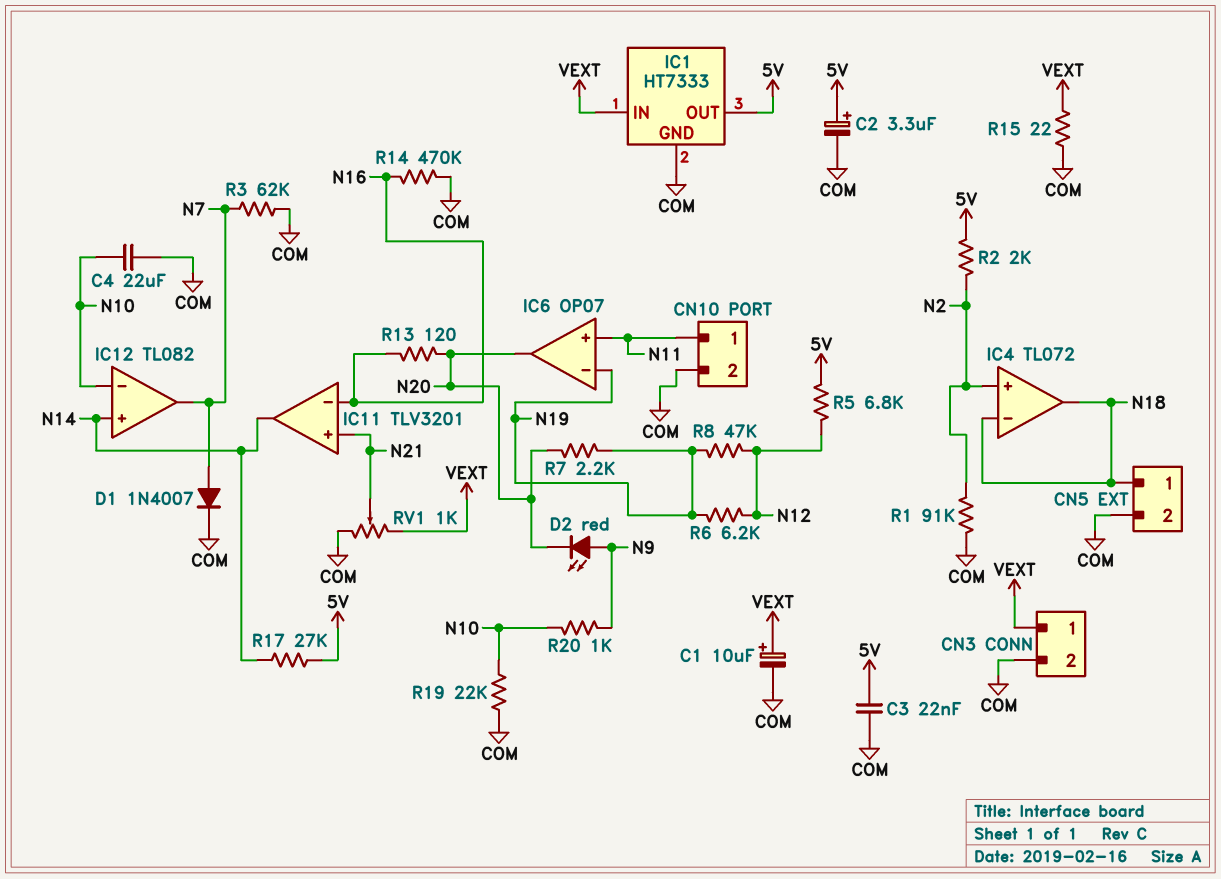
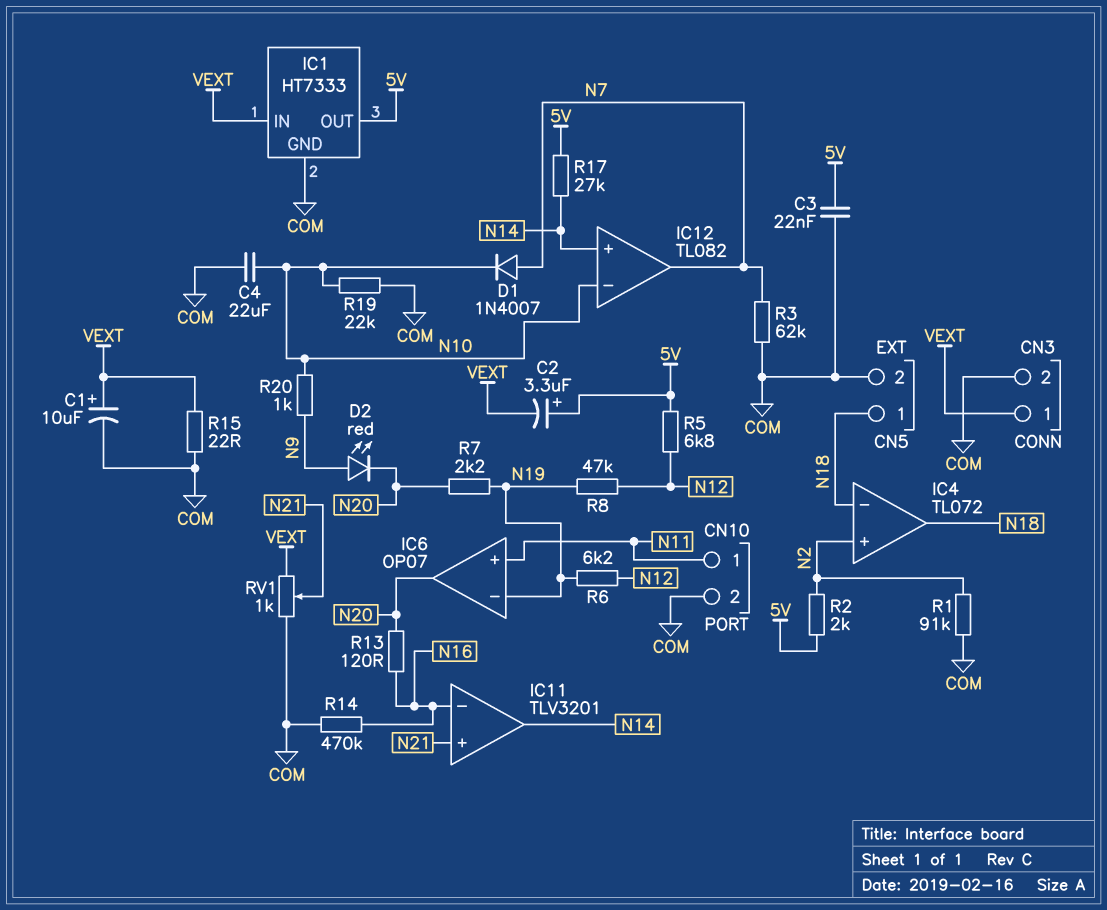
C2: 3.3uF (plus 5V, minus COM) -> 3.3uF (plus 5V, minus VEXT)
D1: diode 1N4007 (A N7, K COM) -> diode 1N4007 (A N7, K N10)

